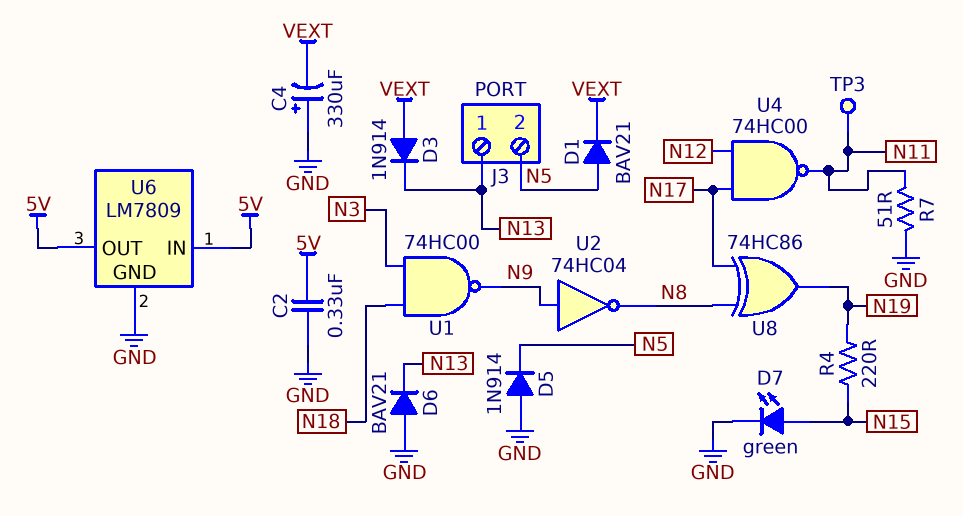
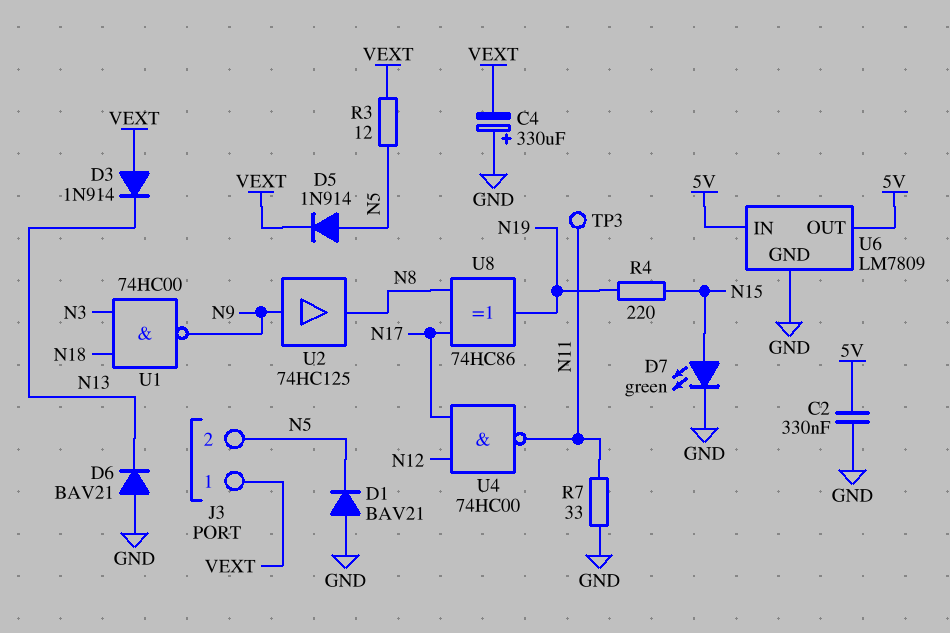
D1: diode BAV21 (A N5, K VEXT) -> diode BAV21 (A GND, K N5)
D5: diode 1N914 (A GND, K N5) -> diode 1N914 (A N5, K VEXT)
J3 pin 1: N13 -> VEXT
R3: none -> 12 (N5, VEXT)
R7: 51 (GND, N11) -> 33 (GND, N11)
U2: NOT 74HC04 (in N9, out N8) -> buffer 74HC125 (in N9, out N8)

